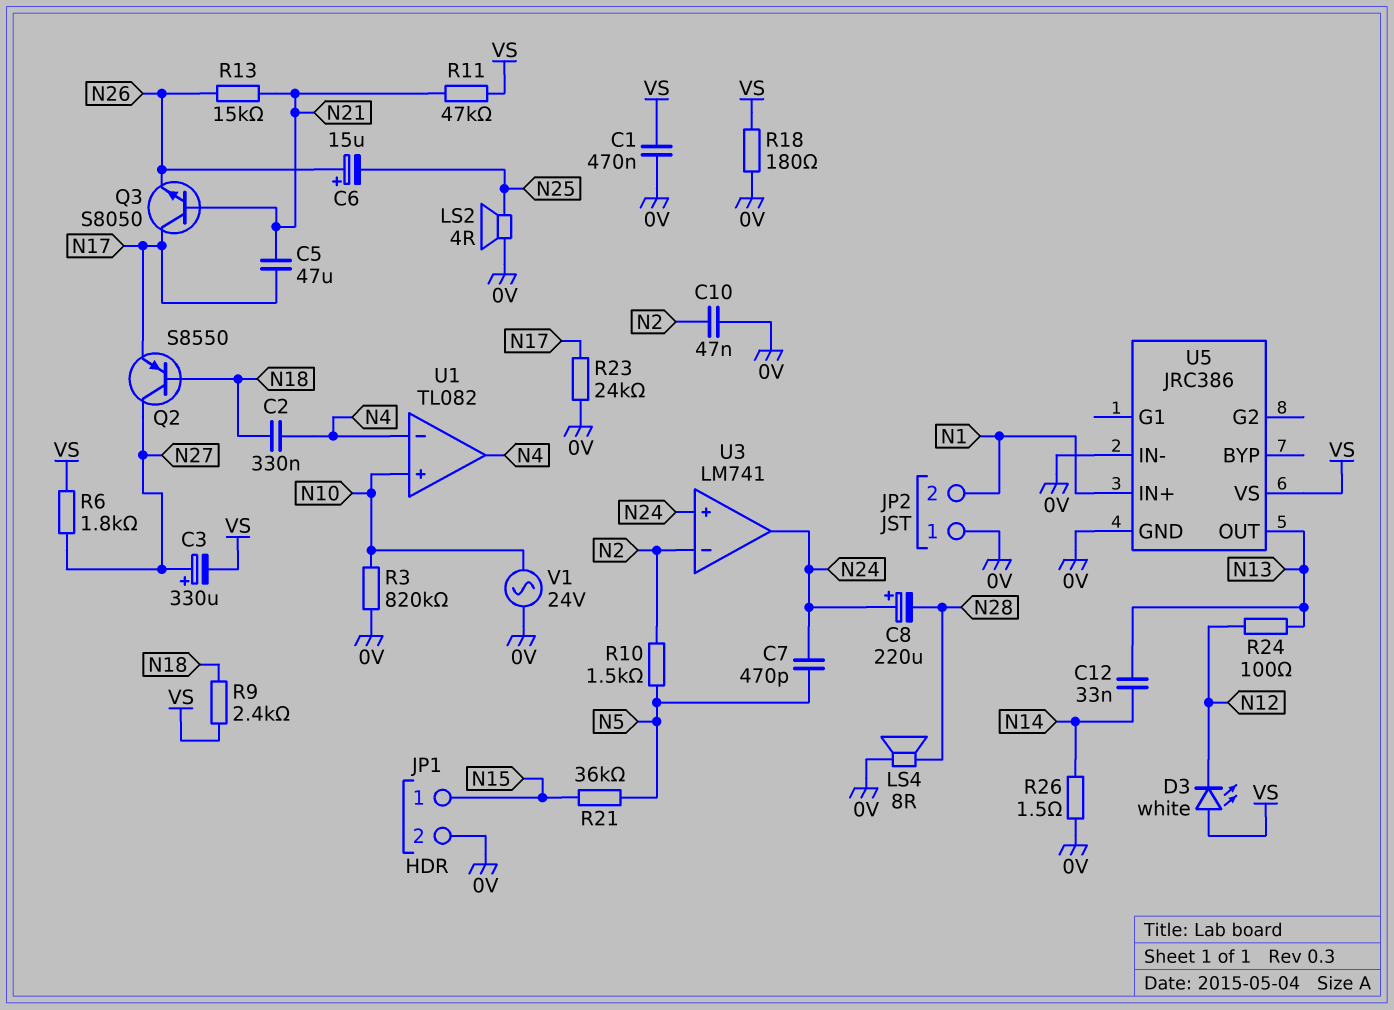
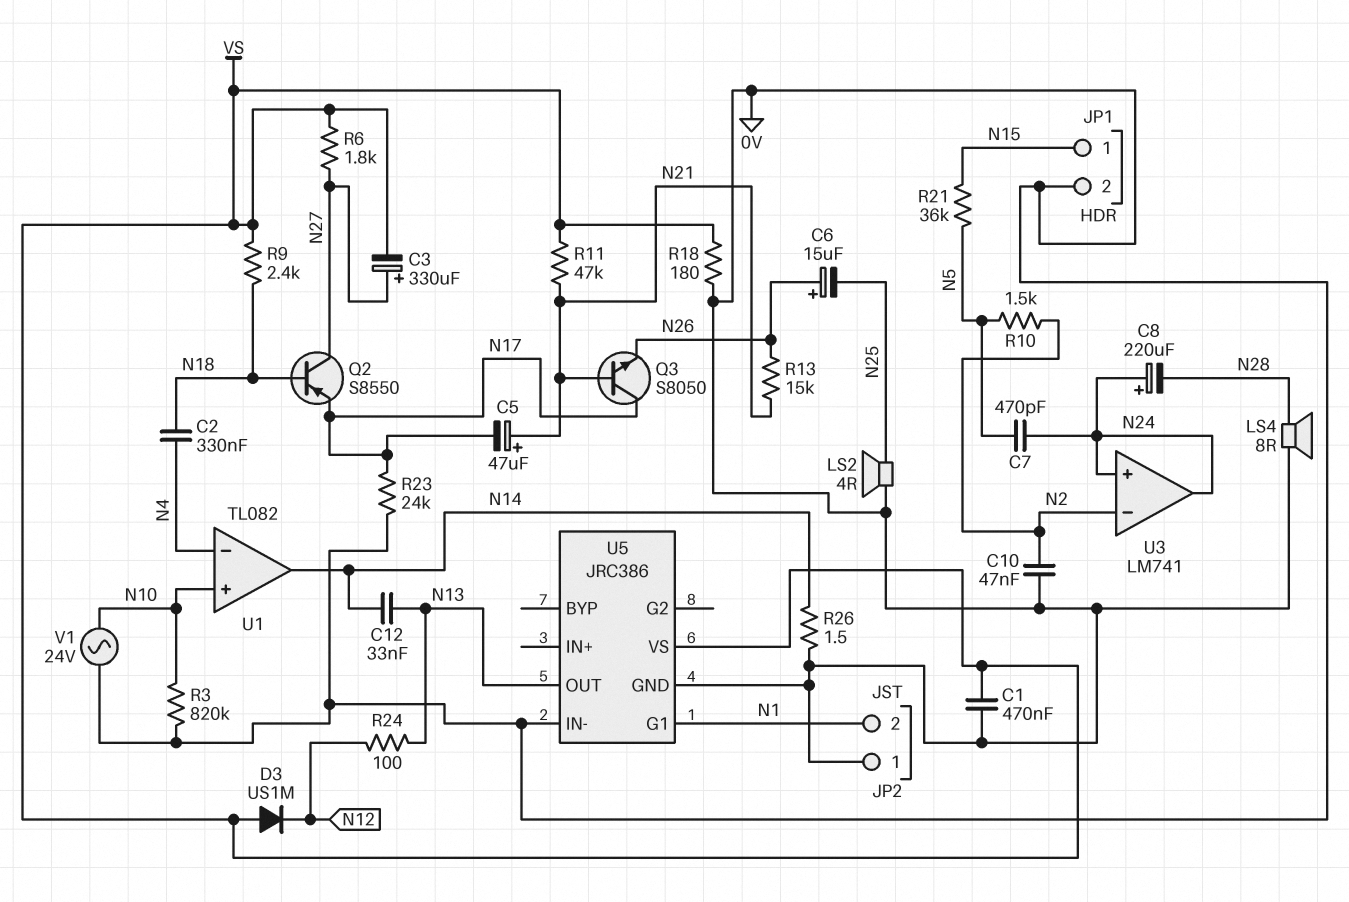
C5: 47uF (N17, N21) -> 47uF (plus N21, minus N17)
D3: LED white (A VS, K N12) -> diode US1M (A VS, K N12)
U1 pin out: N4 -> N14
U5 pin G1: none -> N1
U5 pin IN+: N1 -> none

